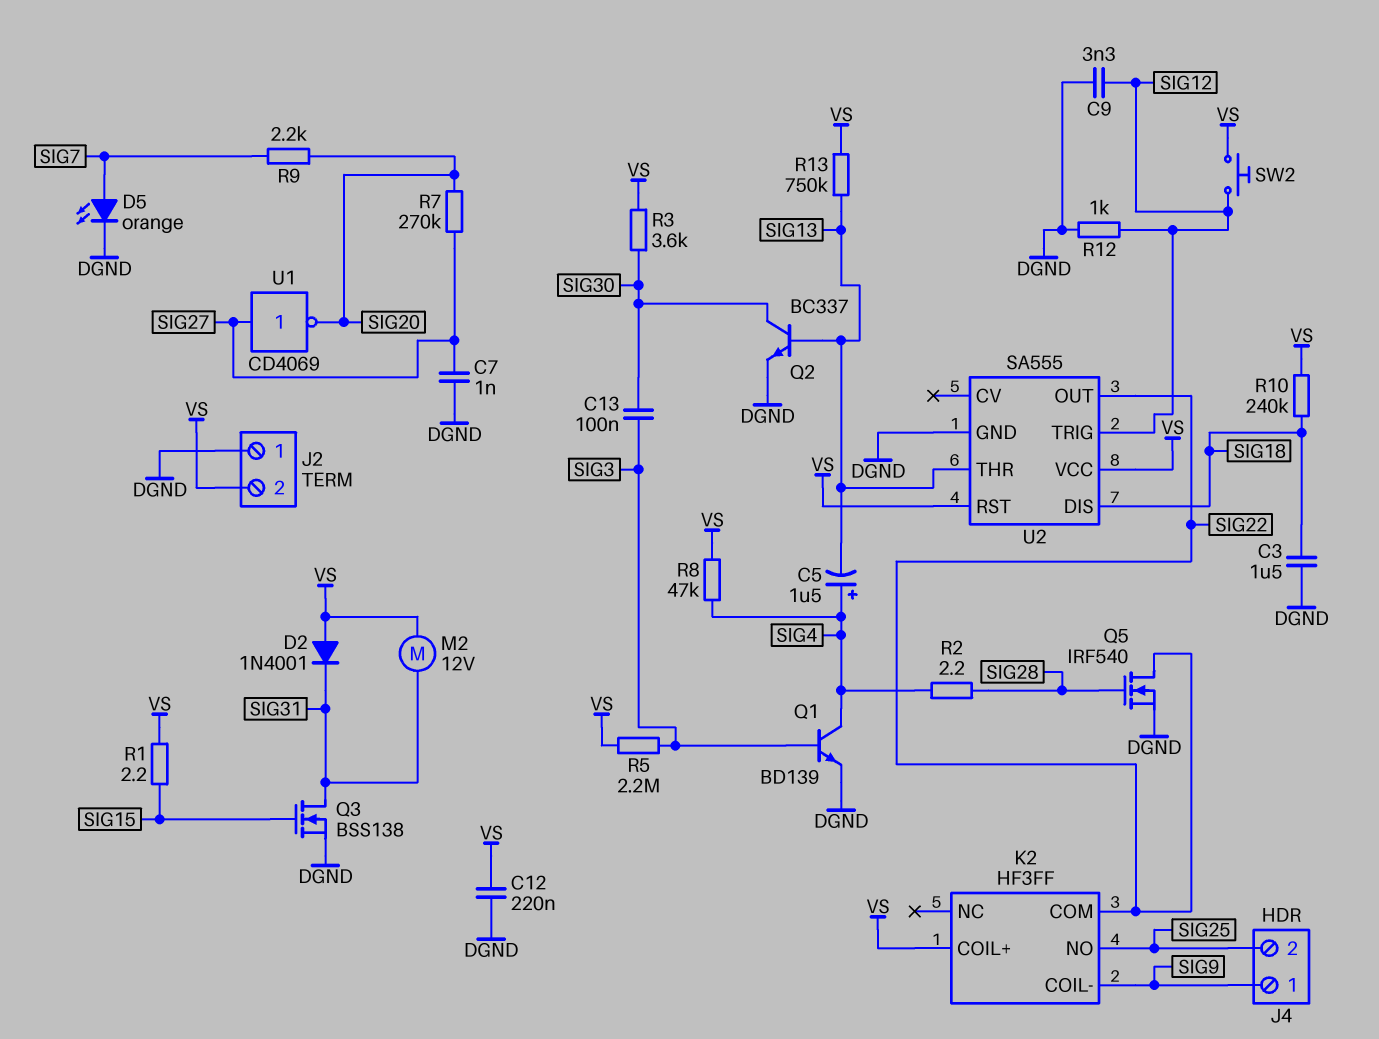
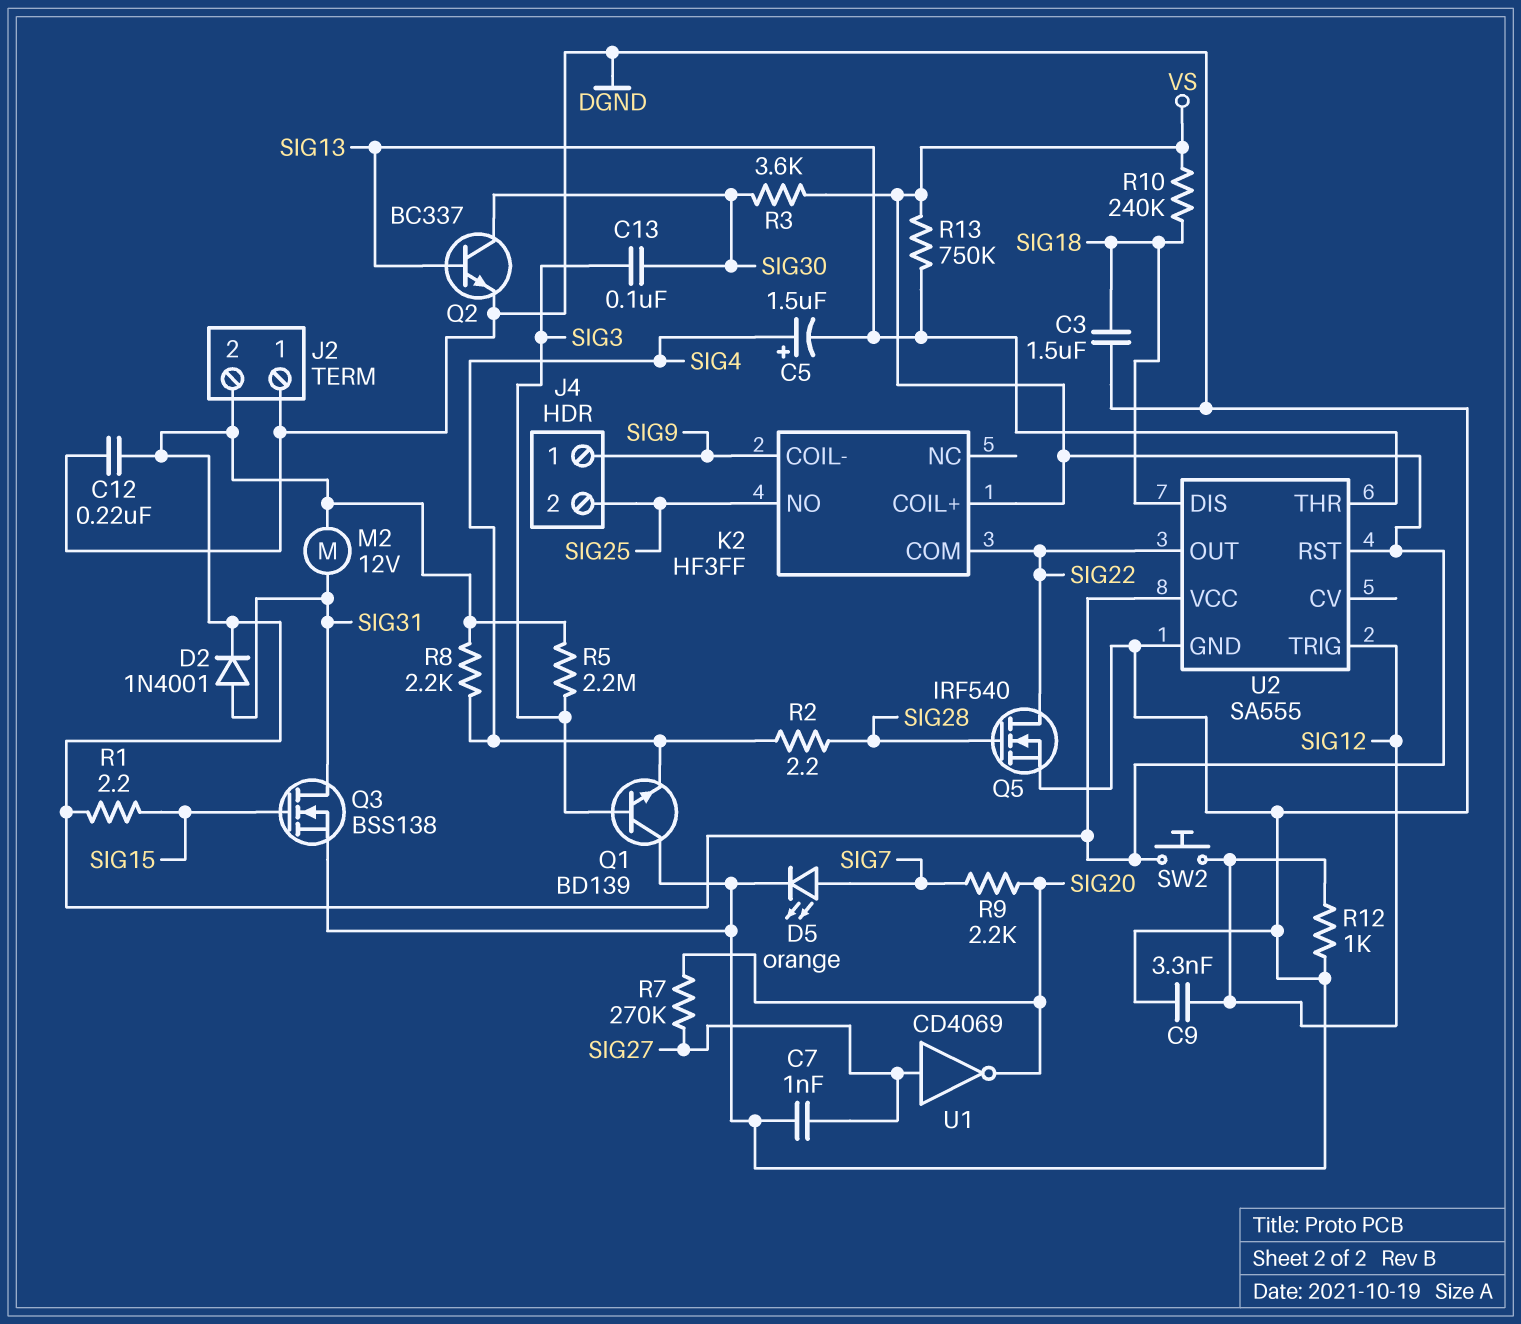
D2: diode 1N4001 (A VS, K SIG31) -> diode 1N4001 (A SIG31, K VS)
Q1: NPN BD139 (B SIG3, C SIG4, E DGND) -> NPN BD139 (B SIG3, C DGND, E SIG4)
R8: 47k (SIG4, VS) -> 2.2k (SIG4, VS)

